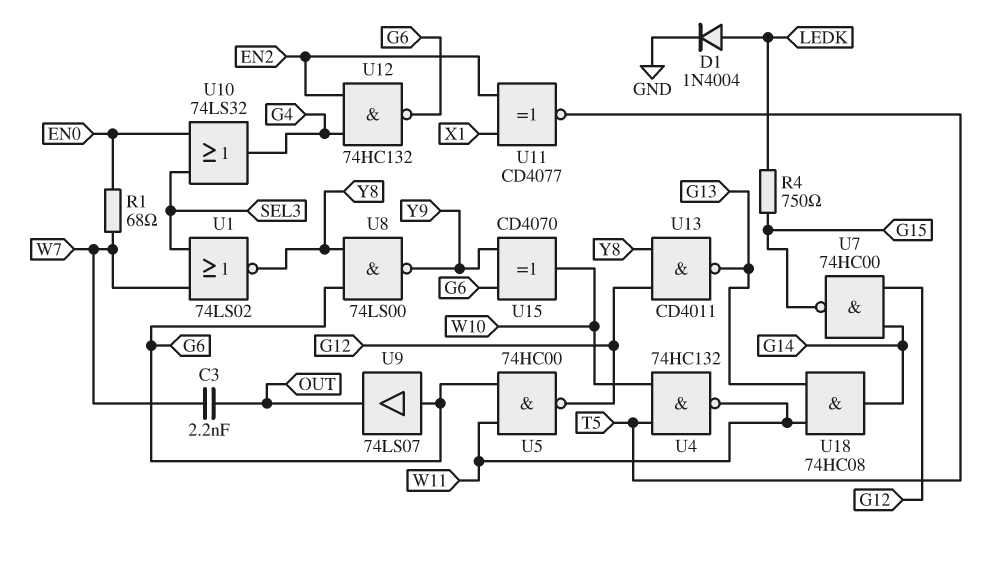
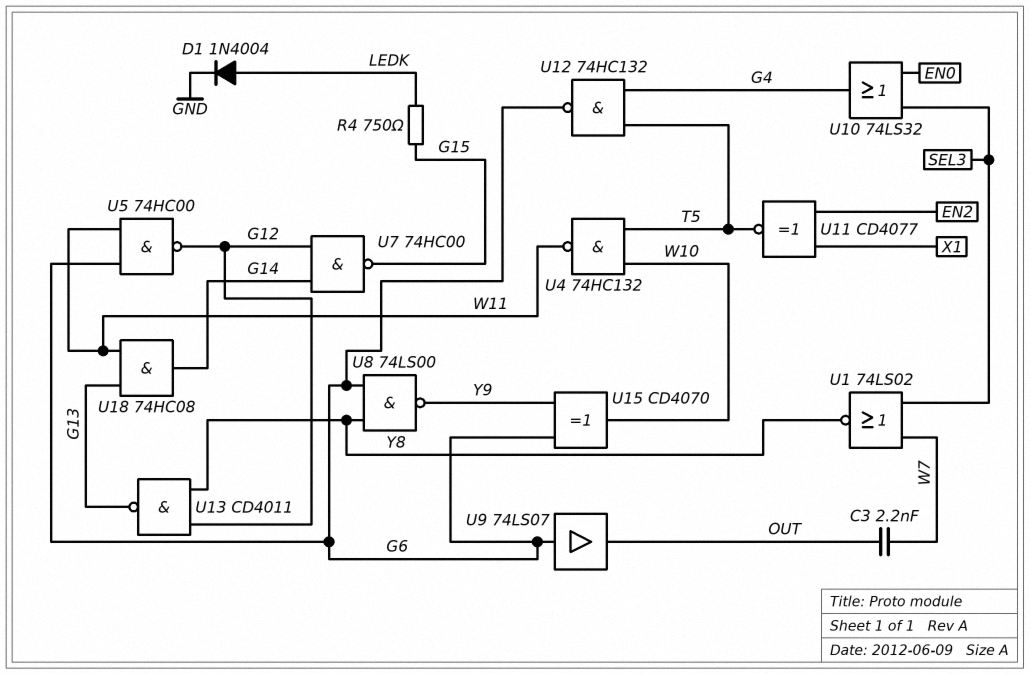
R1: 68 (EN0, W7) -> none
U12: NAND 74HC132 (in EN2, in G4, out G6) -> NAND 74HC132 (in G4, in T5, out G6)

